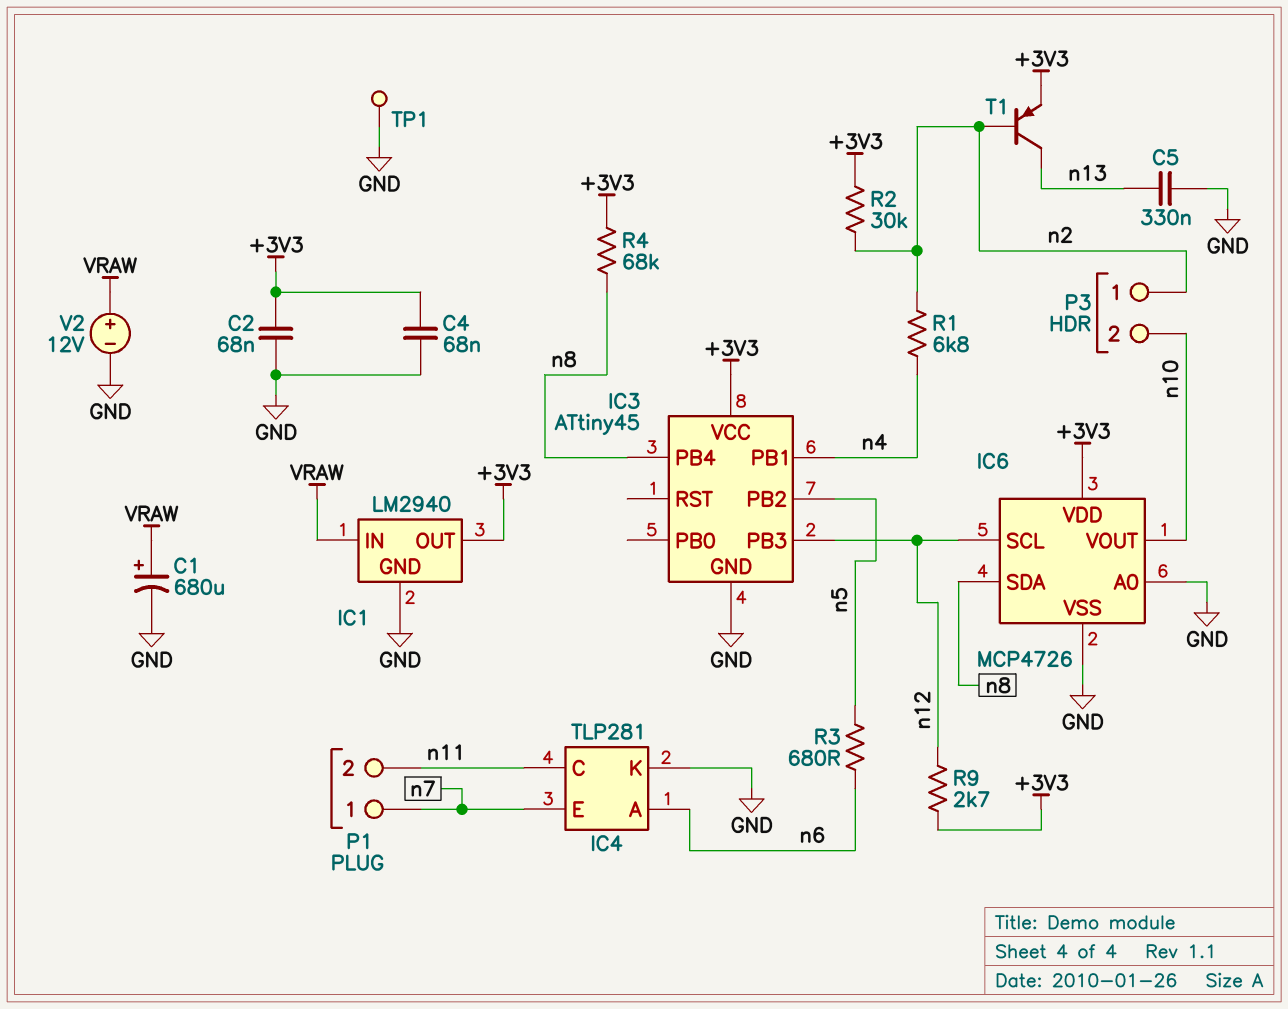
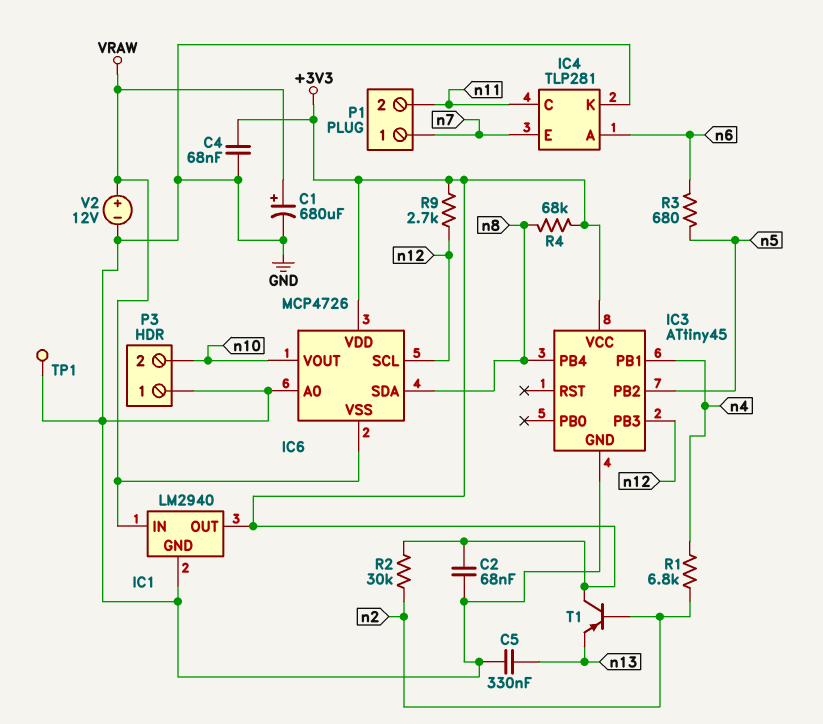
IC6 pin VSS: GND -> VRAW
P3 pin 1: n2 -> GND
T1: PNP (B n2, C n13, E +3V3) -> PNP (B n2, C +3V3, E n13)

